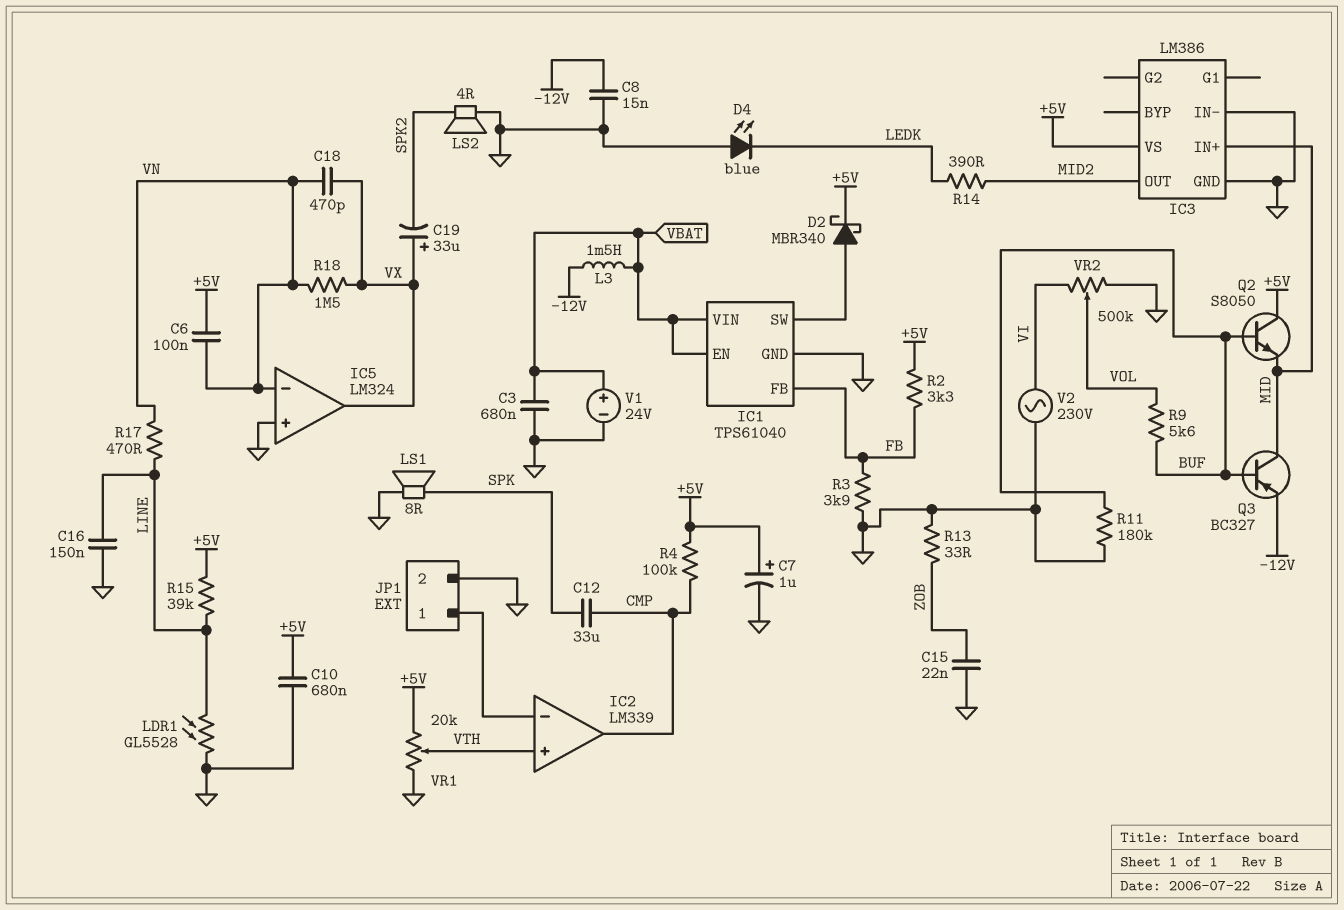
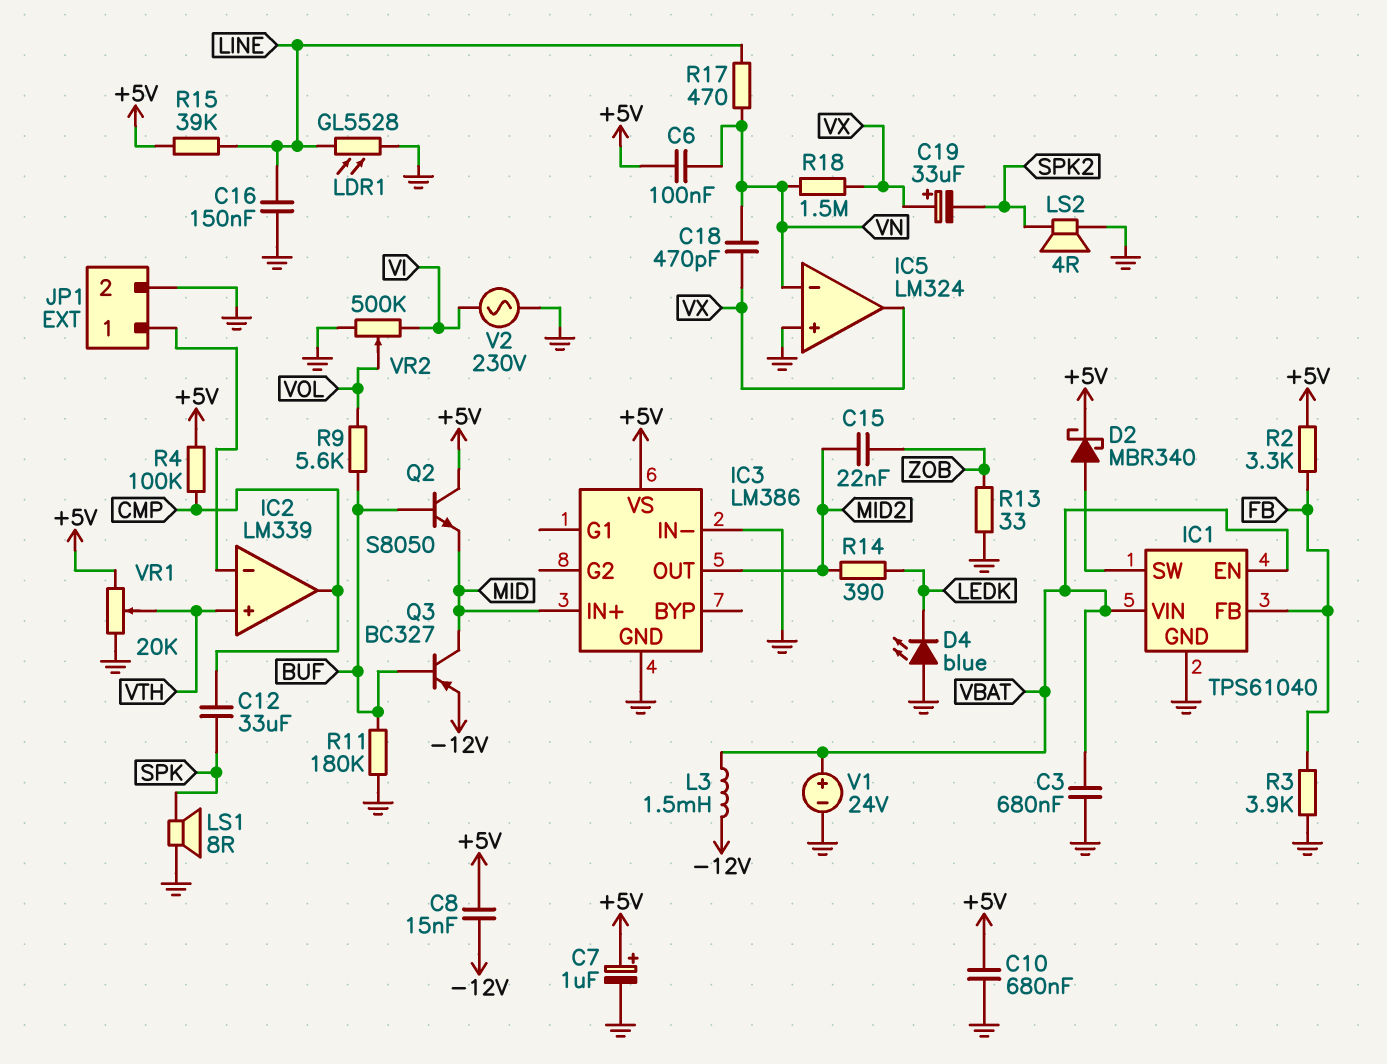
C8: 15nF (-12V, GND) -> 15nF (+5V, -12V)
C15: 22nF (GND, ZOB) -> 22nF (MID2, ZOB)

